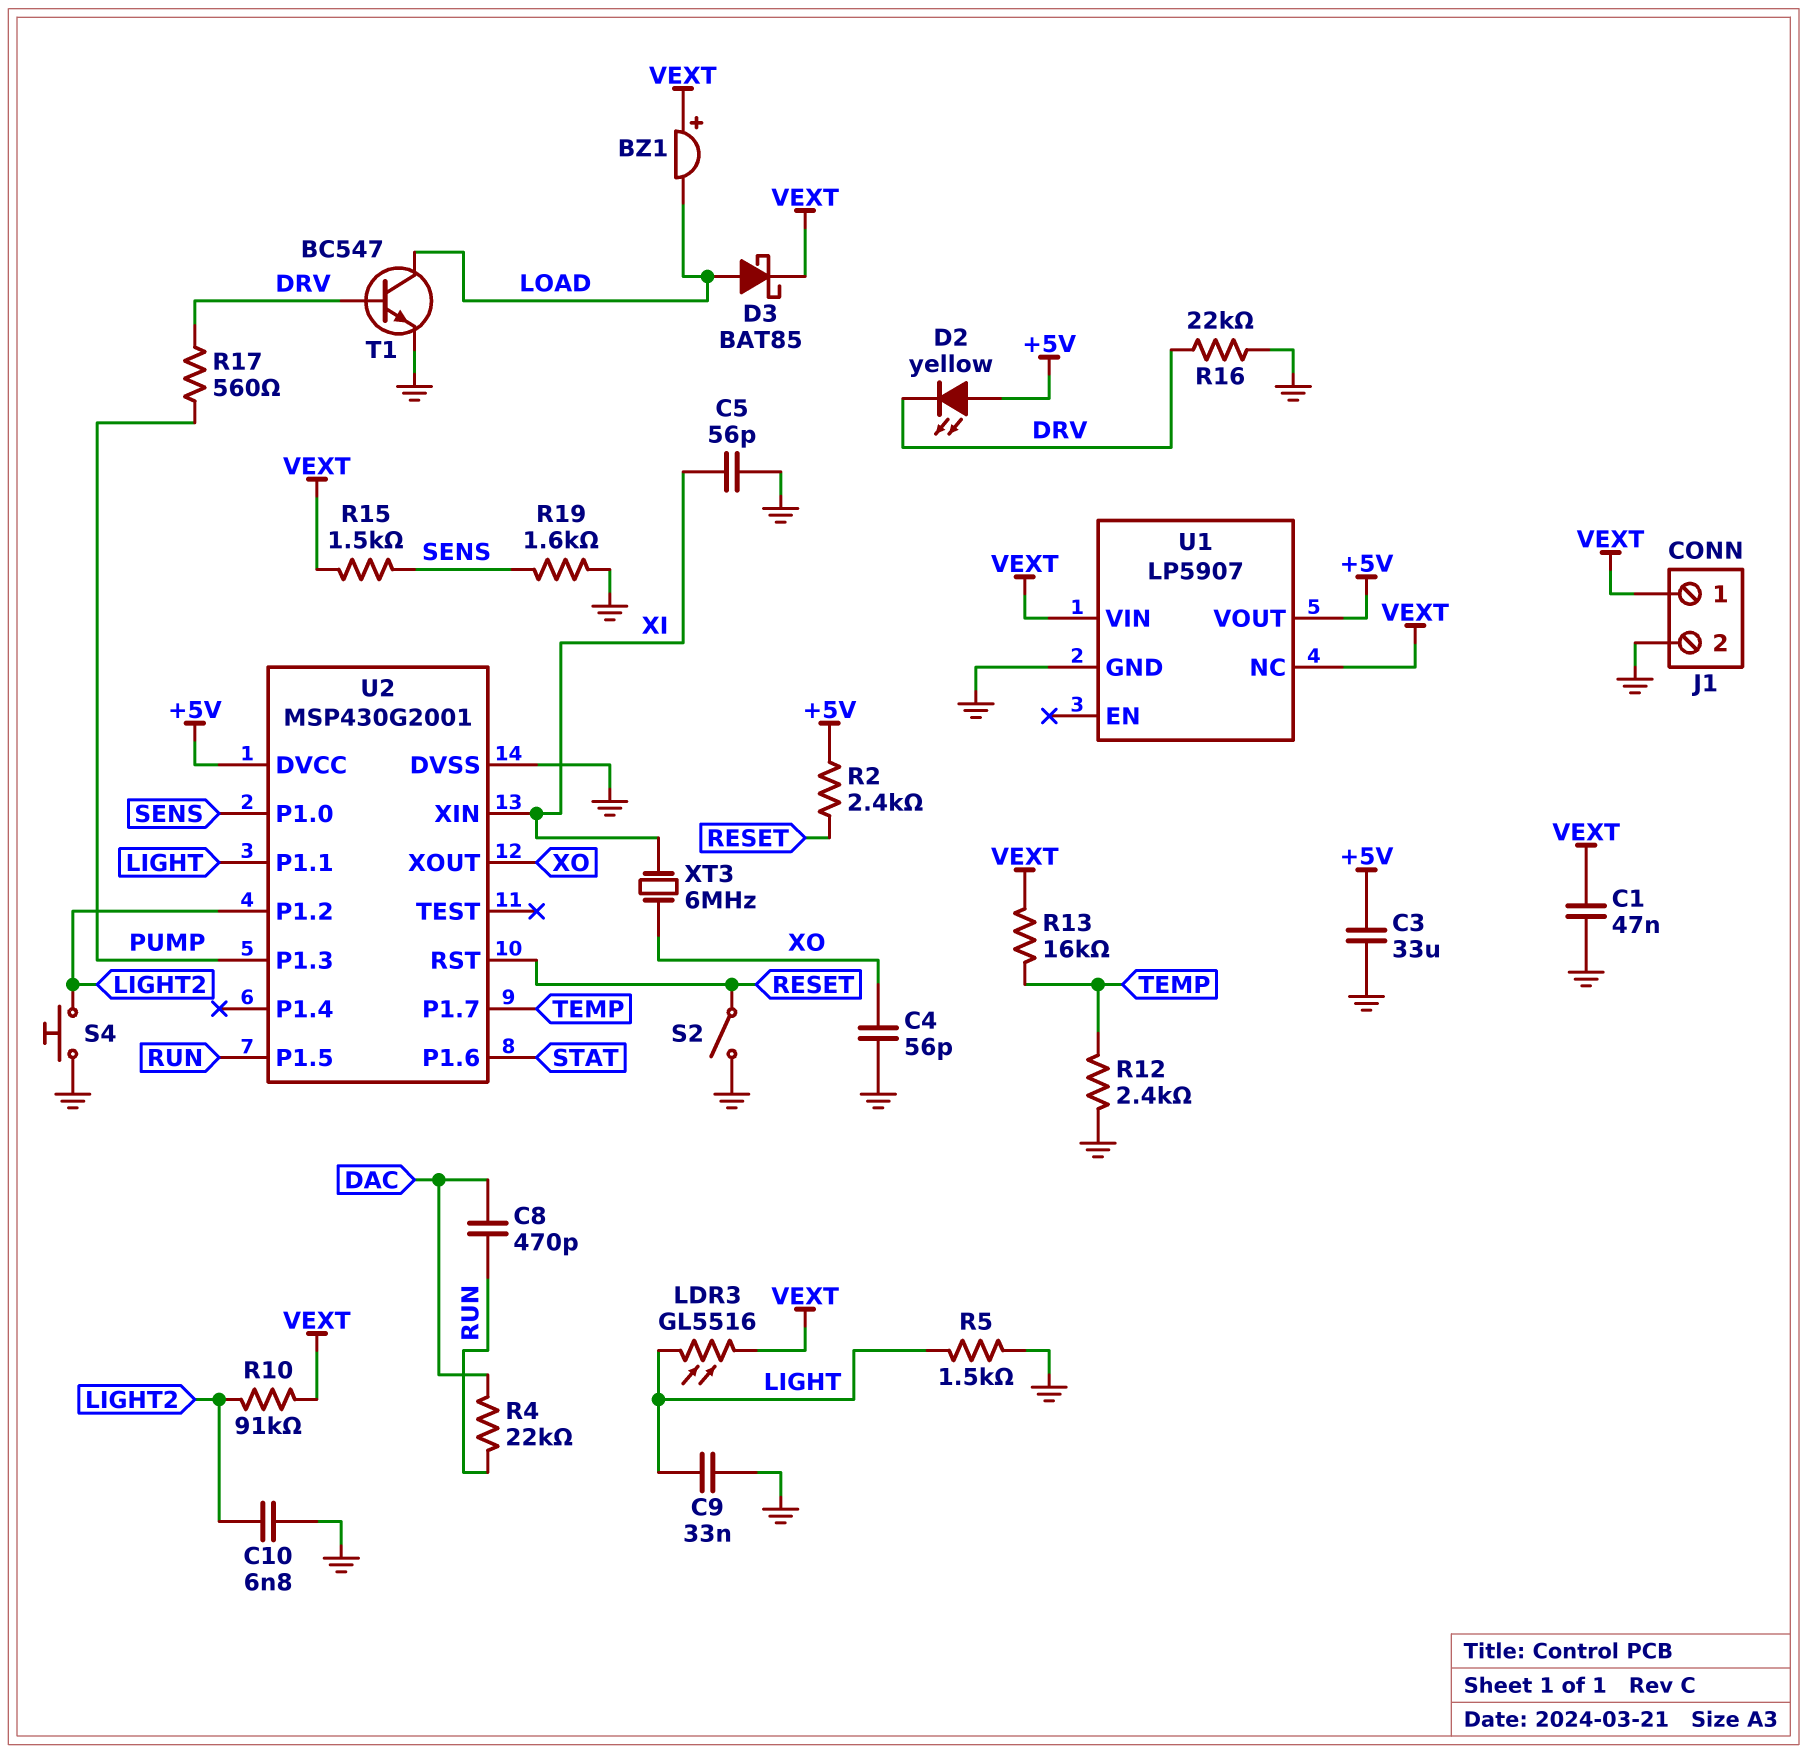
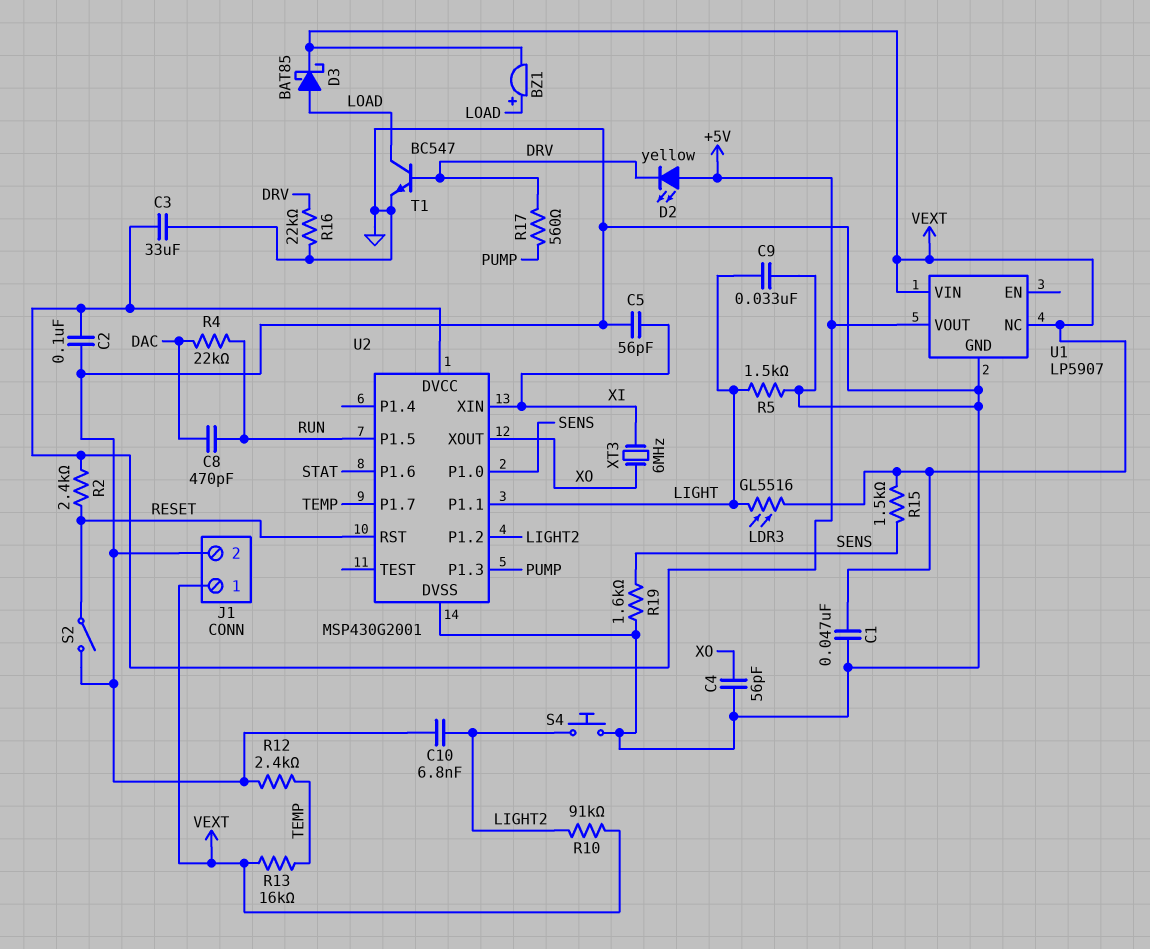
BZ1: buzzer (plus VEXT, minus LOAD) -> buzzer (plus LOAD, minus VEXT)
C2: none -> 100nF (+5V, GND)

